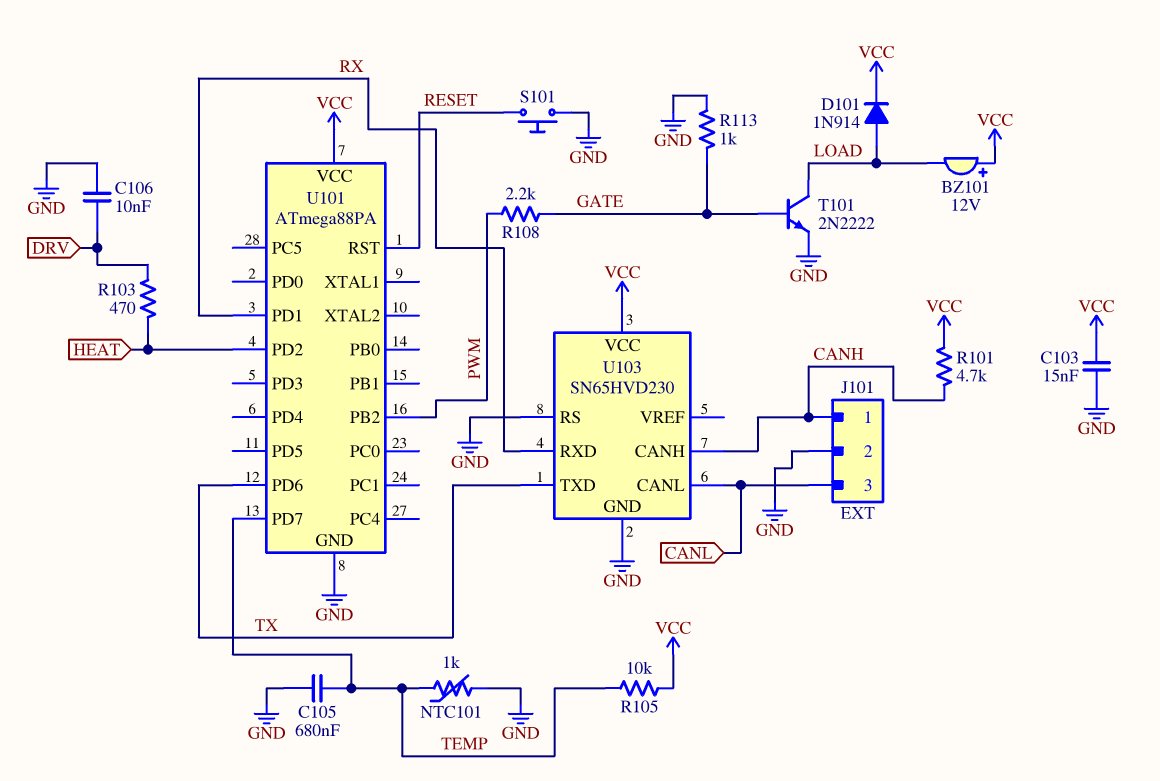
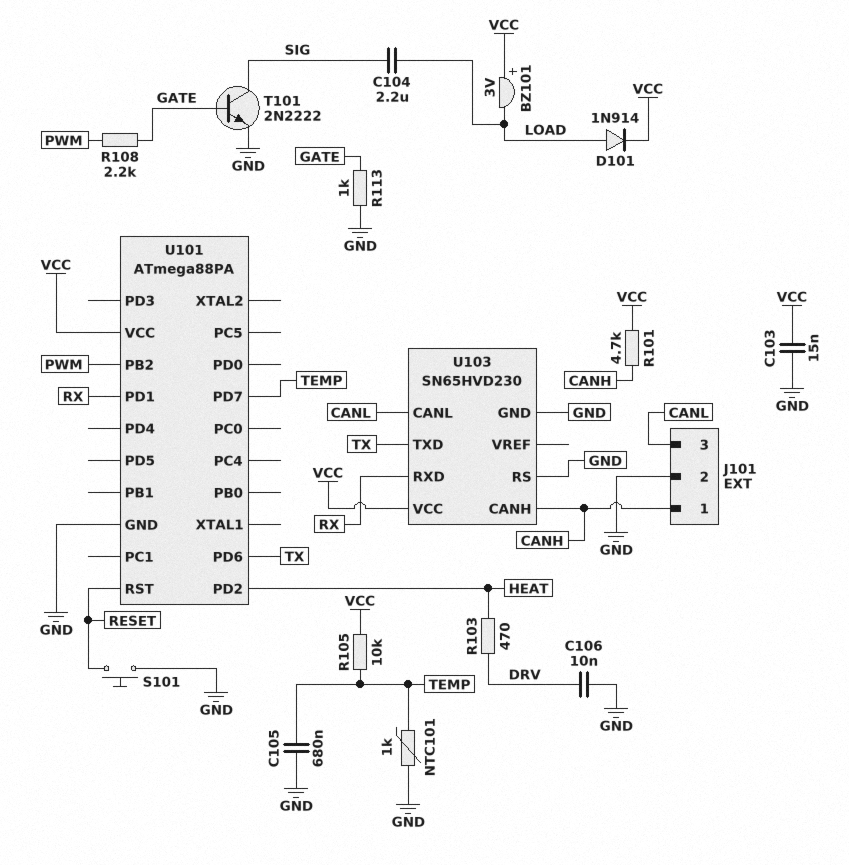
BZ101: buzzer 12V (plus VCC, minus LOAD) -> buzzer 3V (plus VCC, minus LOAD)
C104: none -> 2.2uF (LOAD, SIG)
T101: NPN 2N2222 (B GATE, C LOAD, E GND) -> NPN 2N2222 (B GATE, C SIG, E GND)

